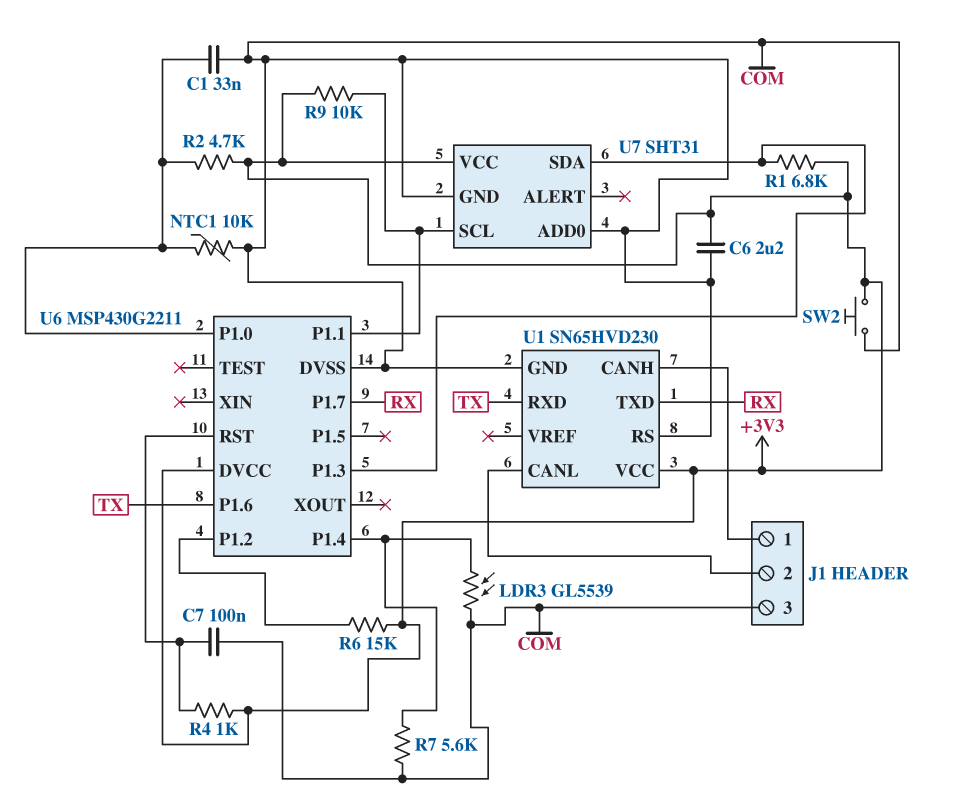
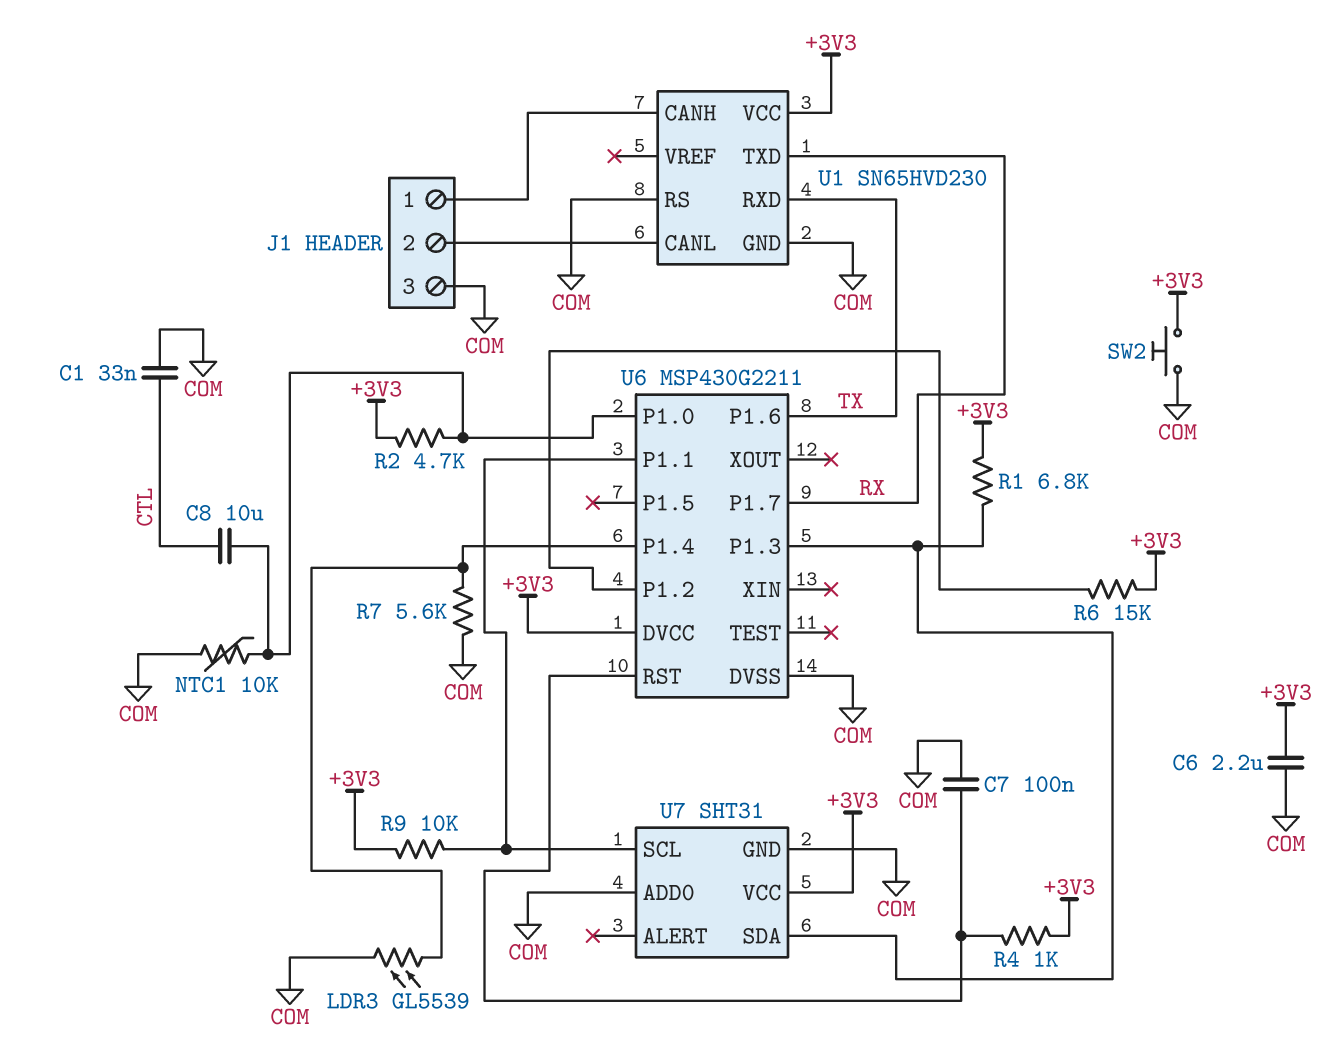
C1: 33nF (COM, U6/P1.0) -> 33nF (COM, CTL)
C8: none -> 10uF (CTL, U6/P1.0)

